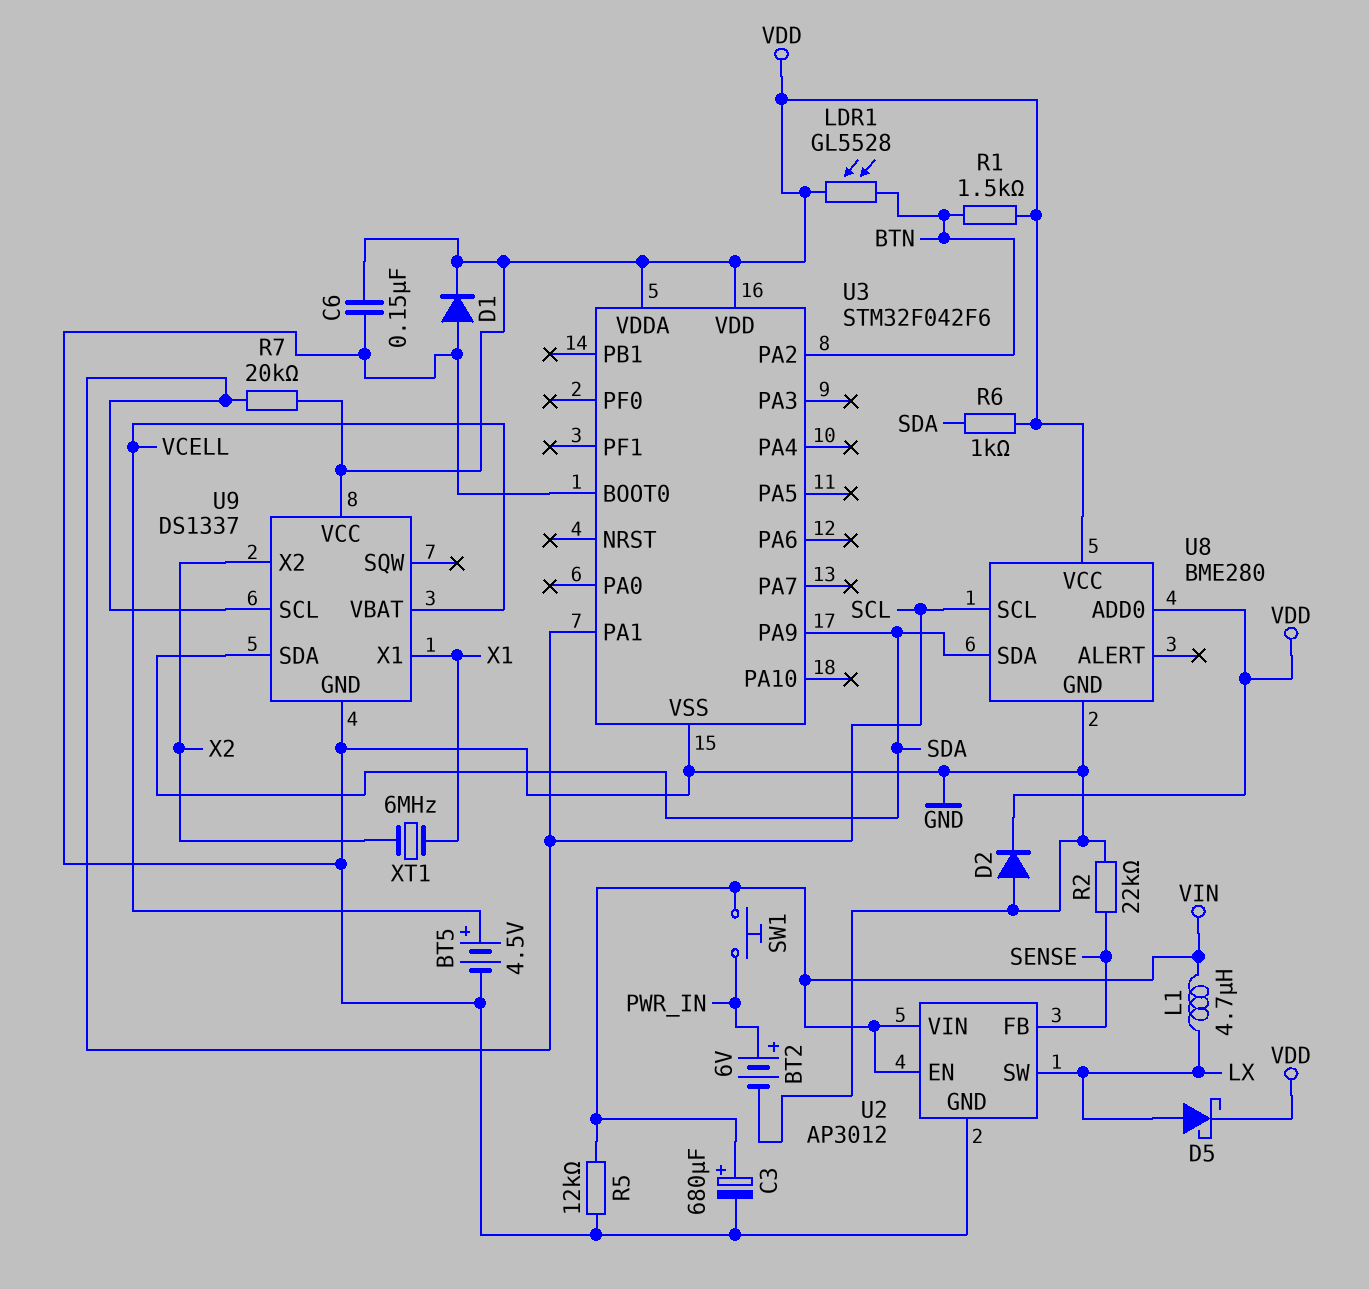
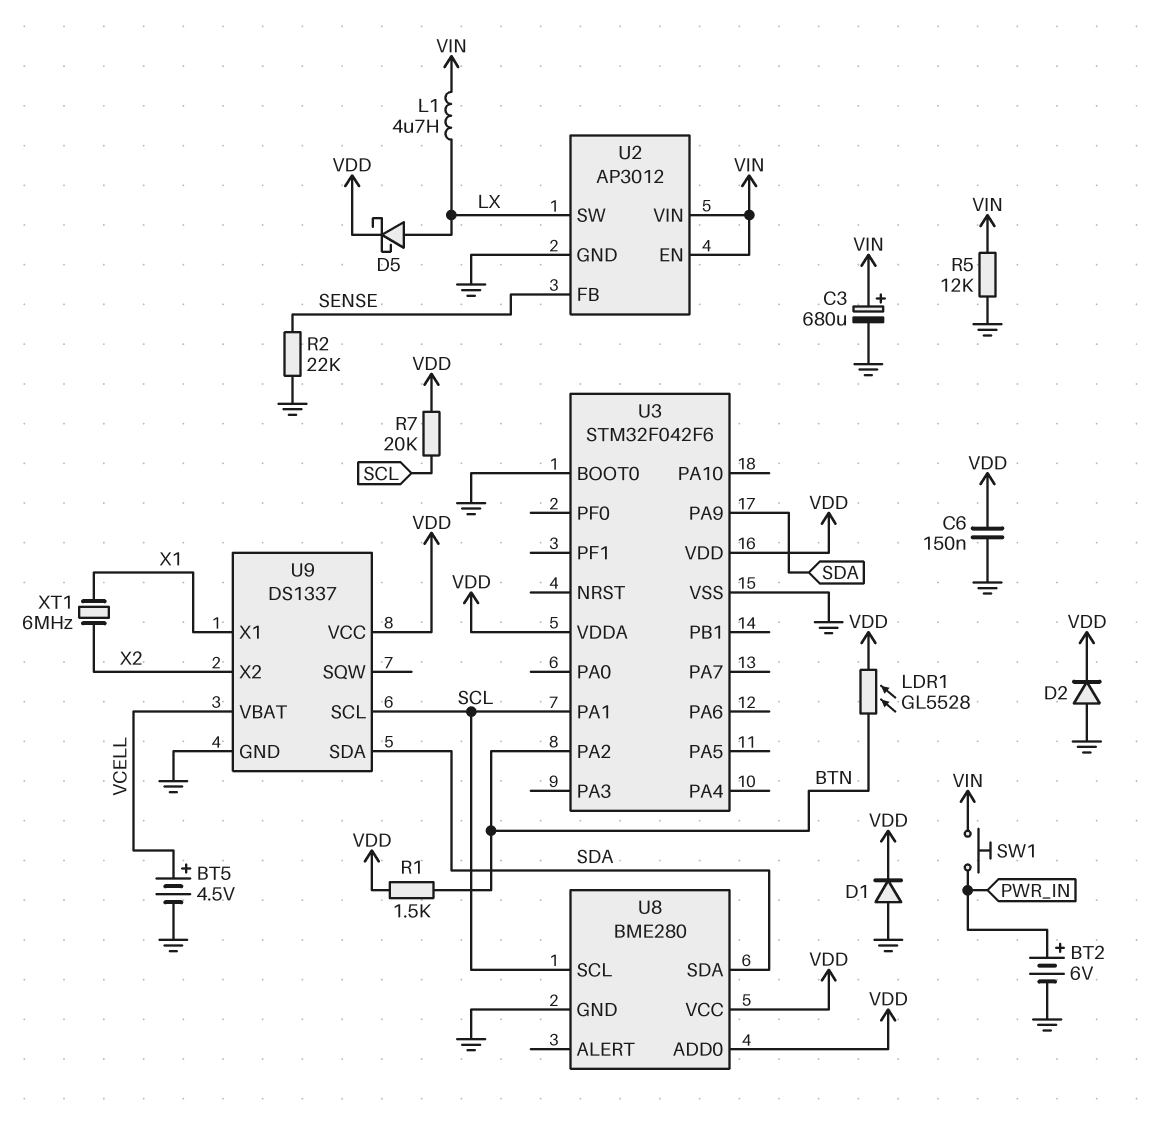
R6: 1k (SDA, VDD) -> none

